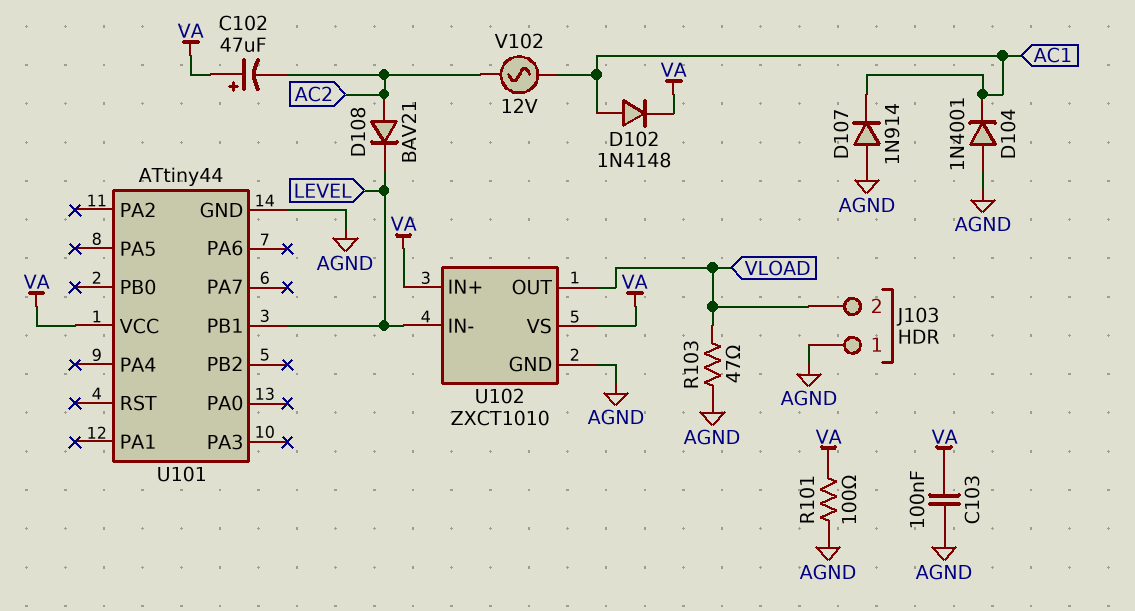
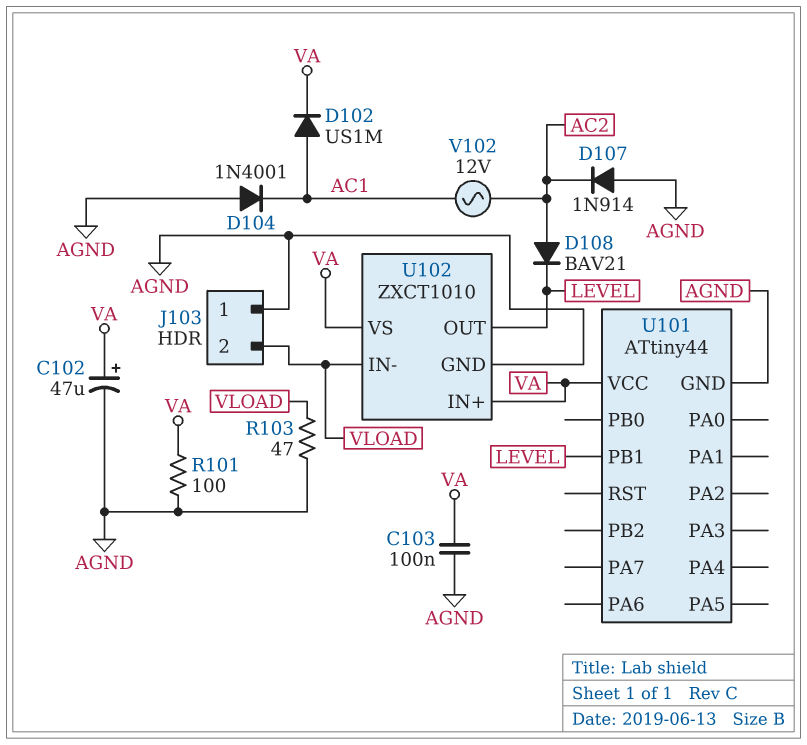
C102: 47uF (plus VA, minus AC2) -> 47uF (plus VA, minus AGND)
D102: diode 1N4148 (A AC1, K VA) -> diode US1M (A AC1, K VA)
D107: diode 1N914 (A AGND, K AC1) -> diode 1N914 (A AGND, K AC2)
U102 pin IN-: LEVEL -> VLOAD
U102 pin OUT: VLOAD -> LEVEL

